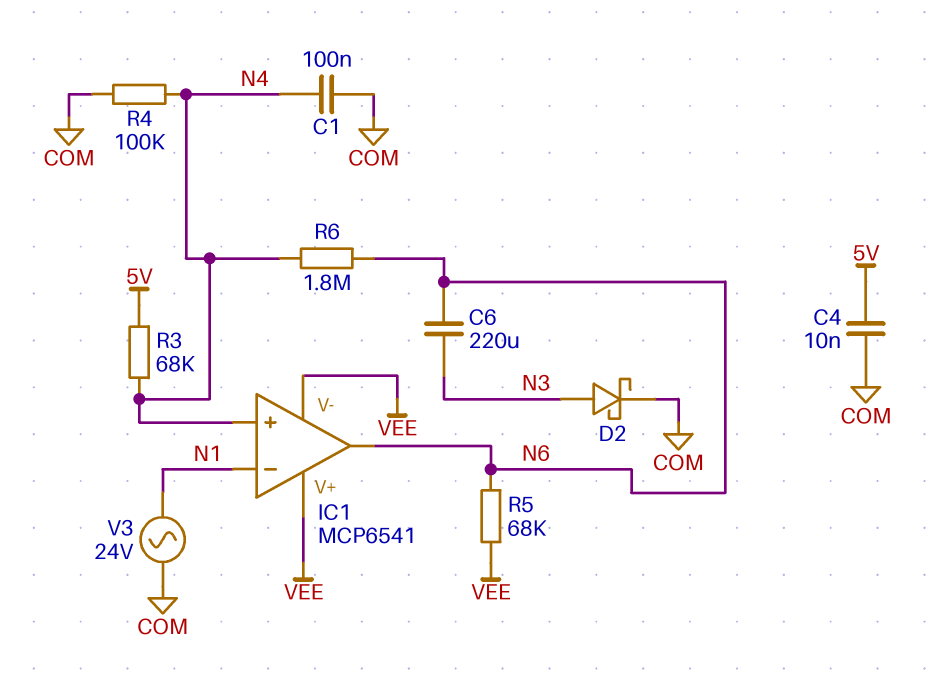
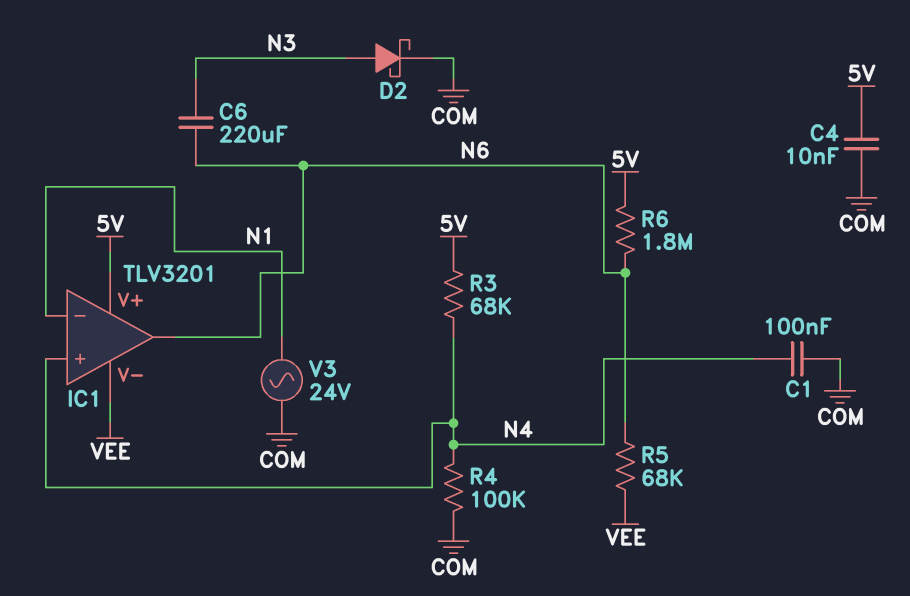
IC1: MCP6541 -> TLV3201
IC1 pin V+: VEE -> 5V
R6: 1.8M (N4, N6) -> 1.8M (5V, N6)

